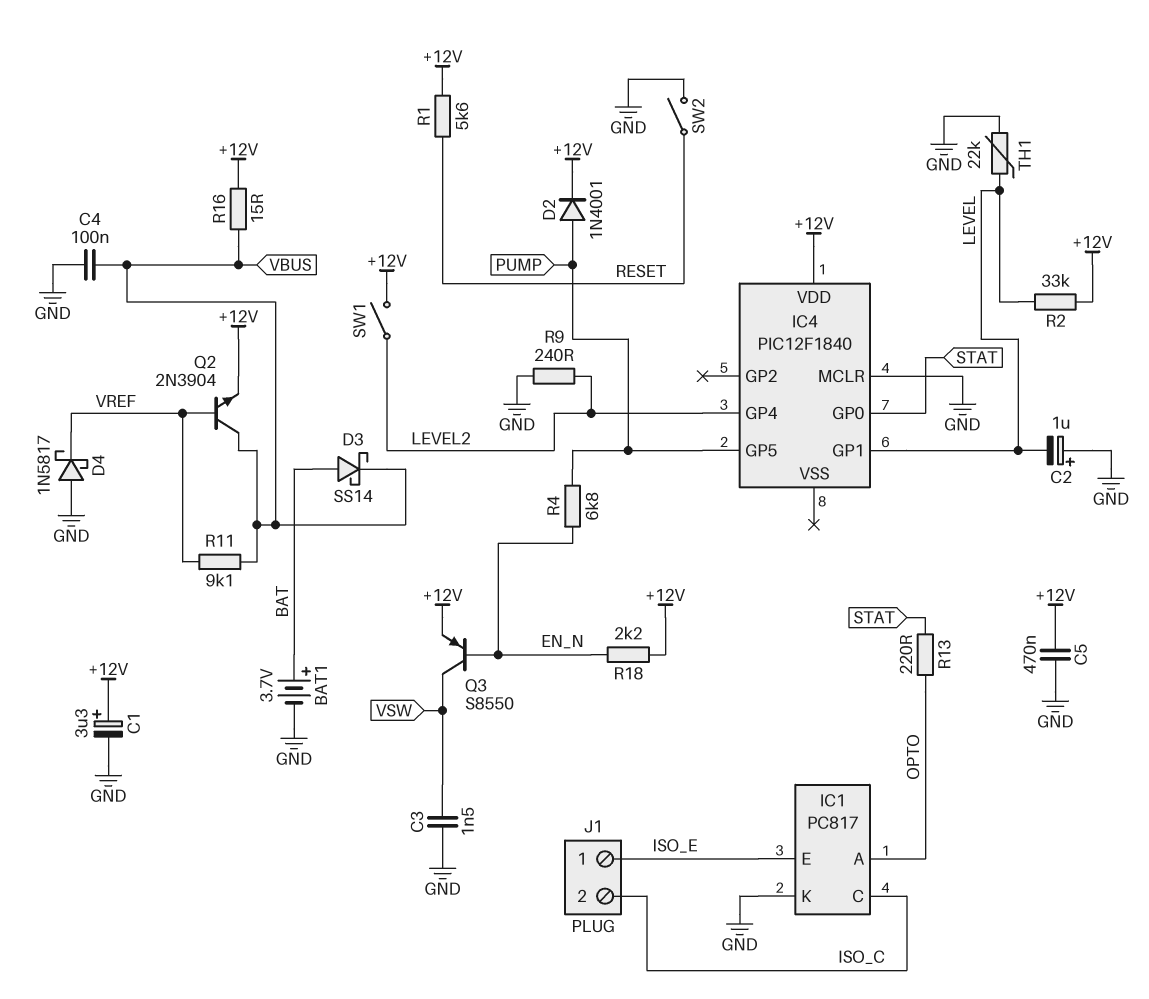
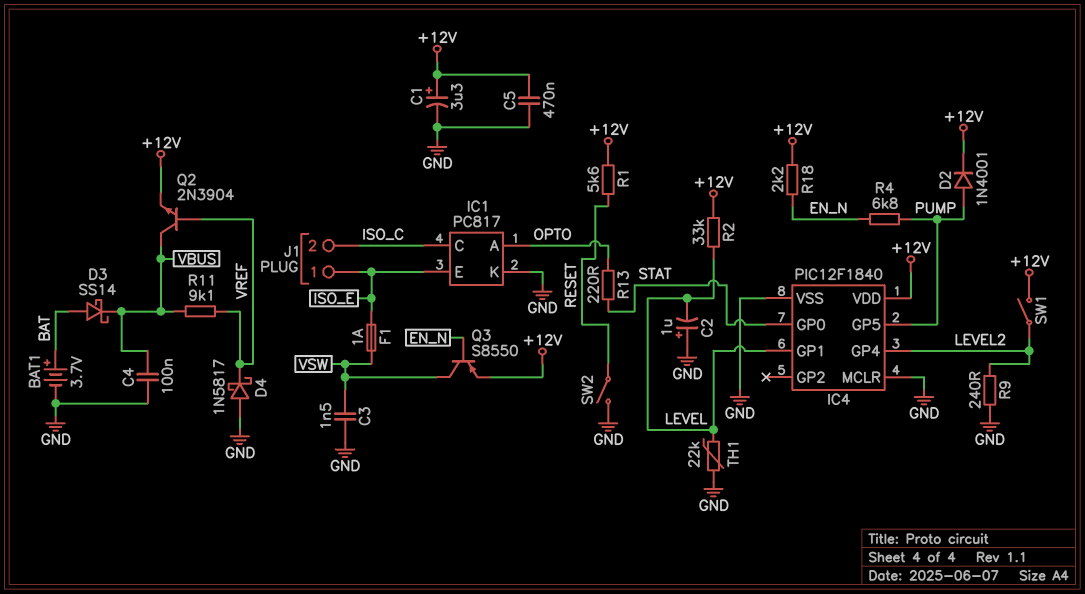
F1: none -> 1A (ISO_E, VSW)
IC4 pin VSS: none -> GND
R16: 15 (+12V, VBUS) -> none

